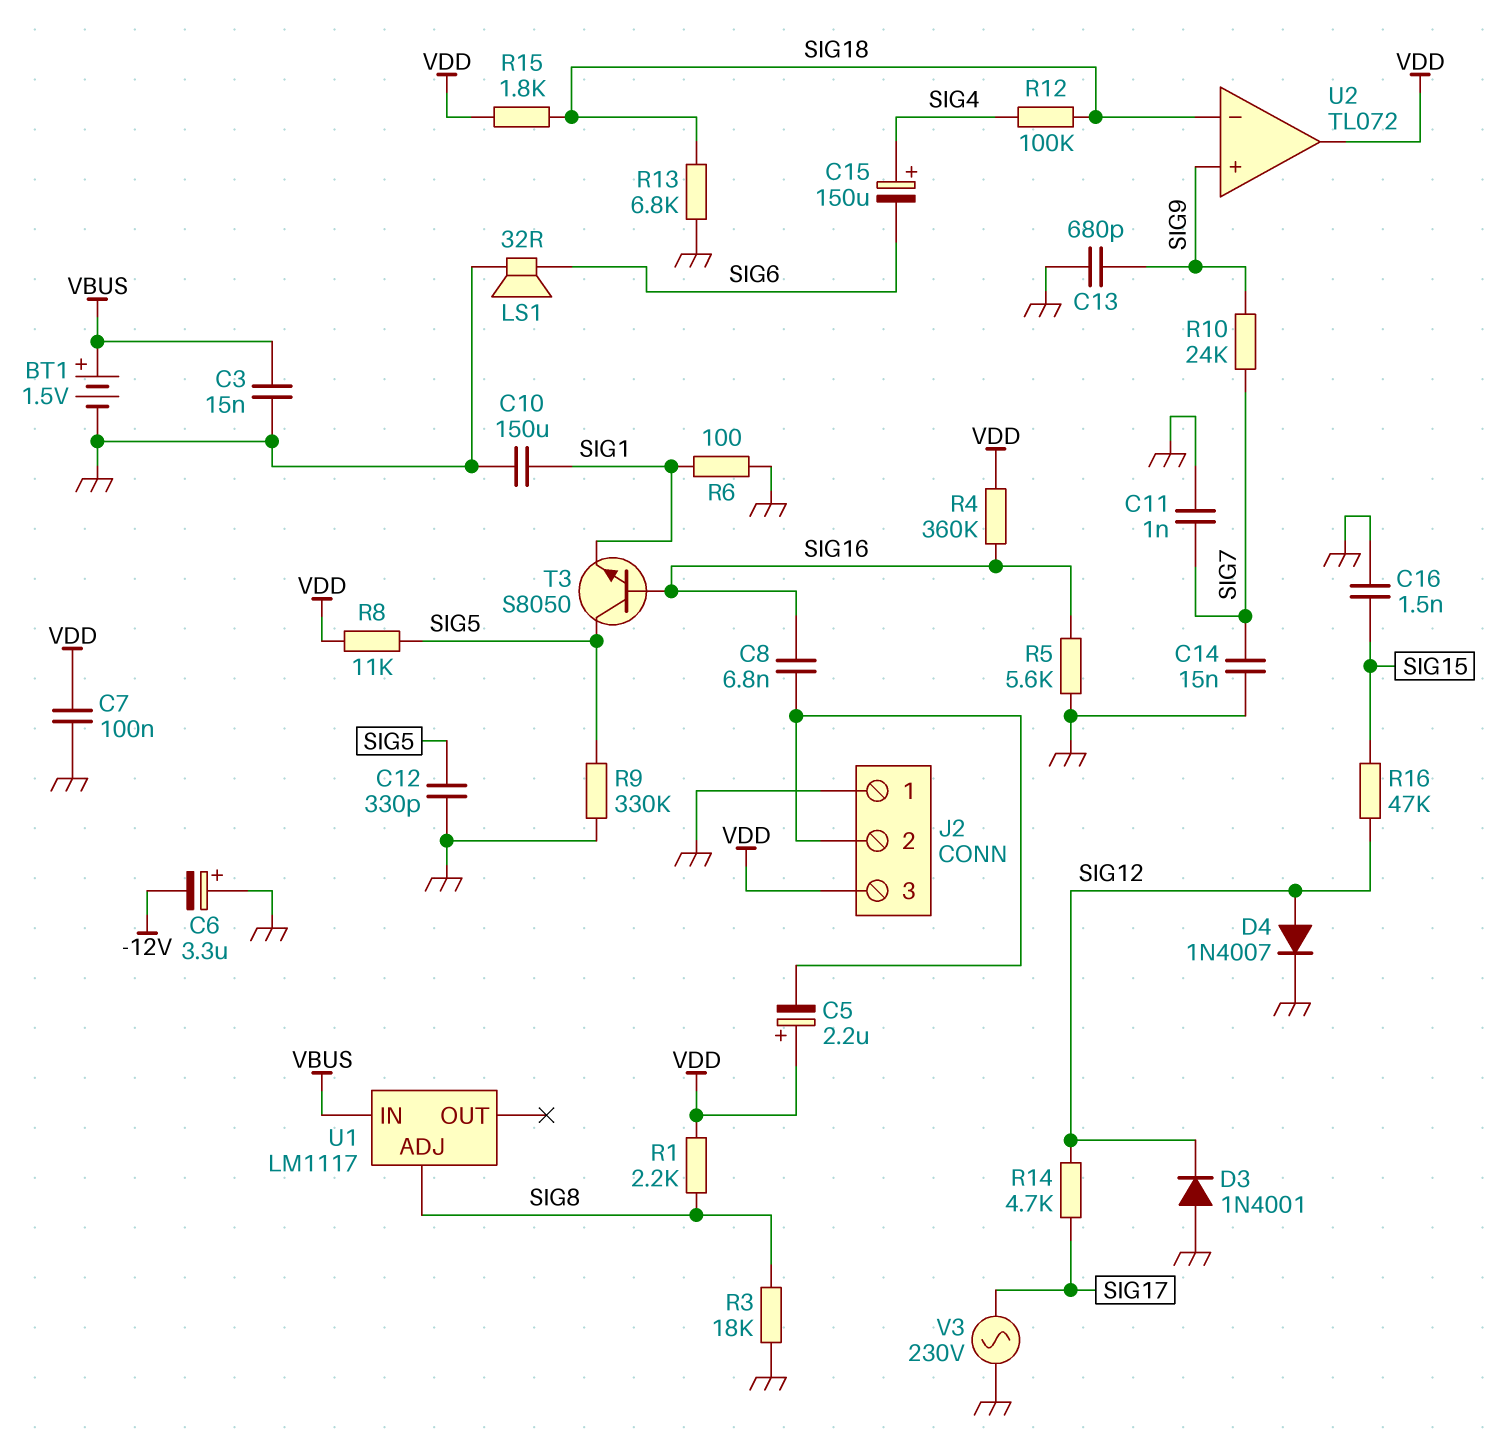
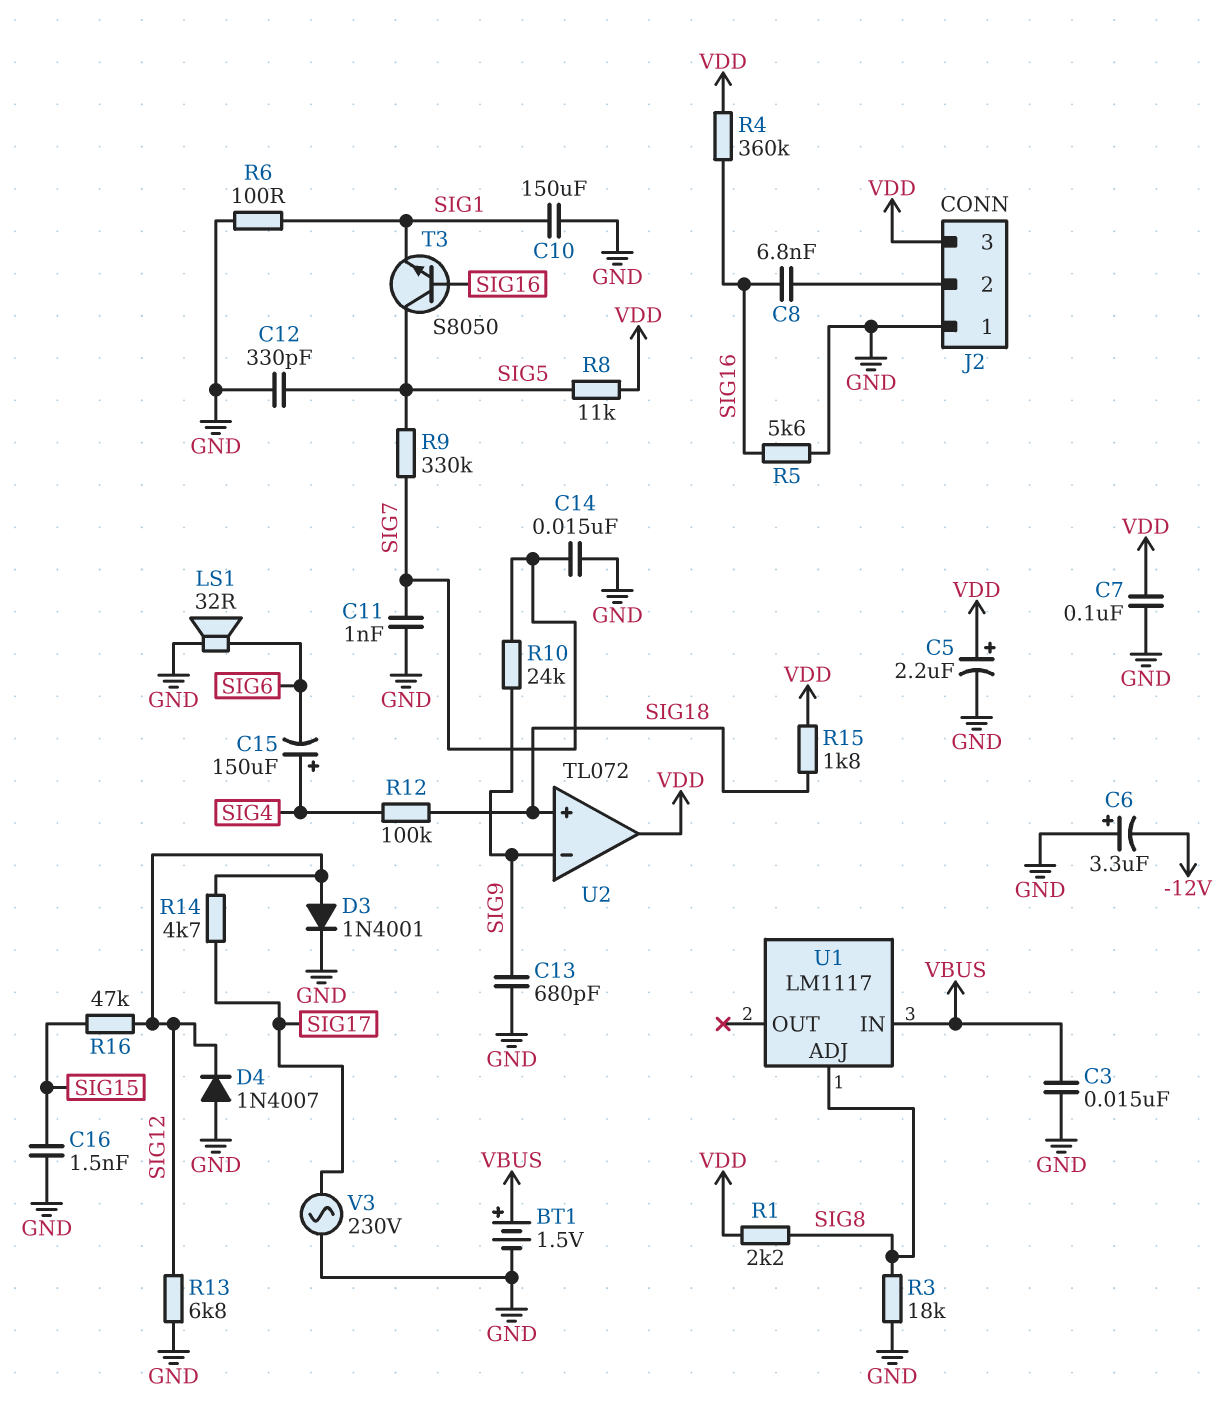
C5: 2.2uF (plus VDD, minus J2/2) -> 2.2uF (plus VDD, minus GND)
D3: diode 1N4001 (A GND, K SIG12) -> diode 1N4001 (A SIG12, K GND)
D4: diode 1N4007 (A SIG12, K GND) -> diode 1N4007 (A GND, K SIG12)
R9: 330k (GND, SIG5) -> 330k (SIG5, SIG7)
R13: 6.8k (GND, SIG18) -> 6.8k (GND, SIG12)
U2 pin in+: SIG9 -> SIG18
U2 pin in-: SIG18 -> SIG9

